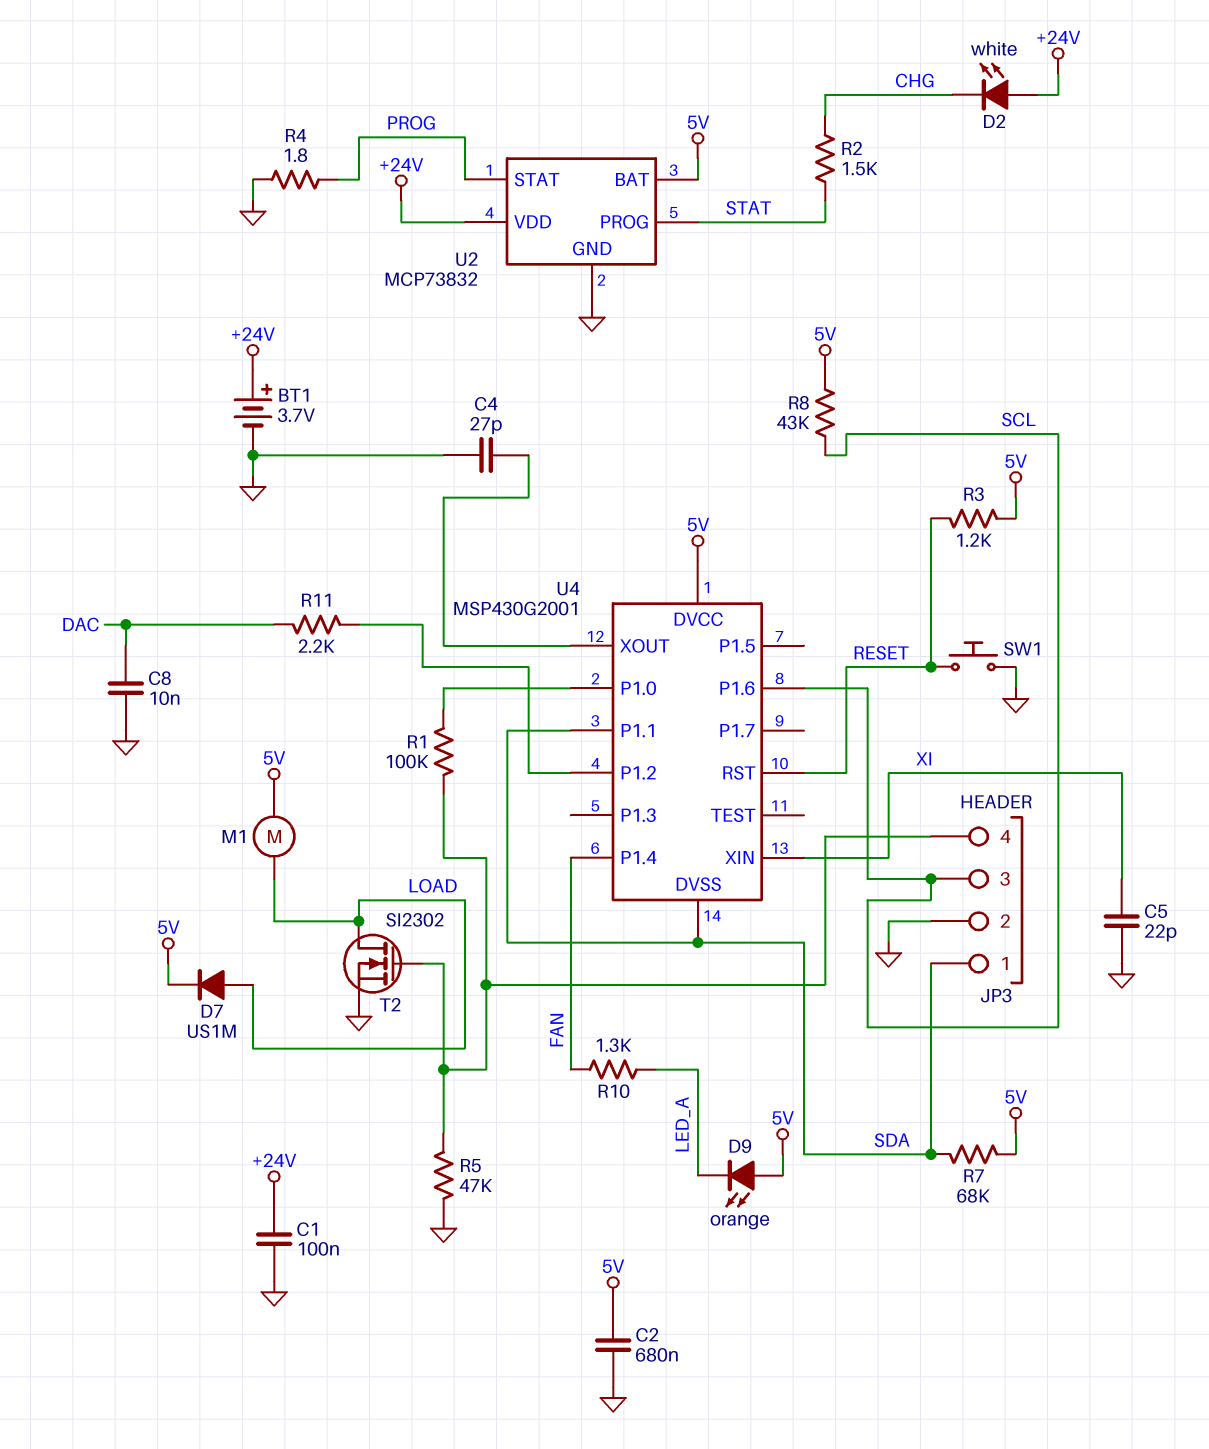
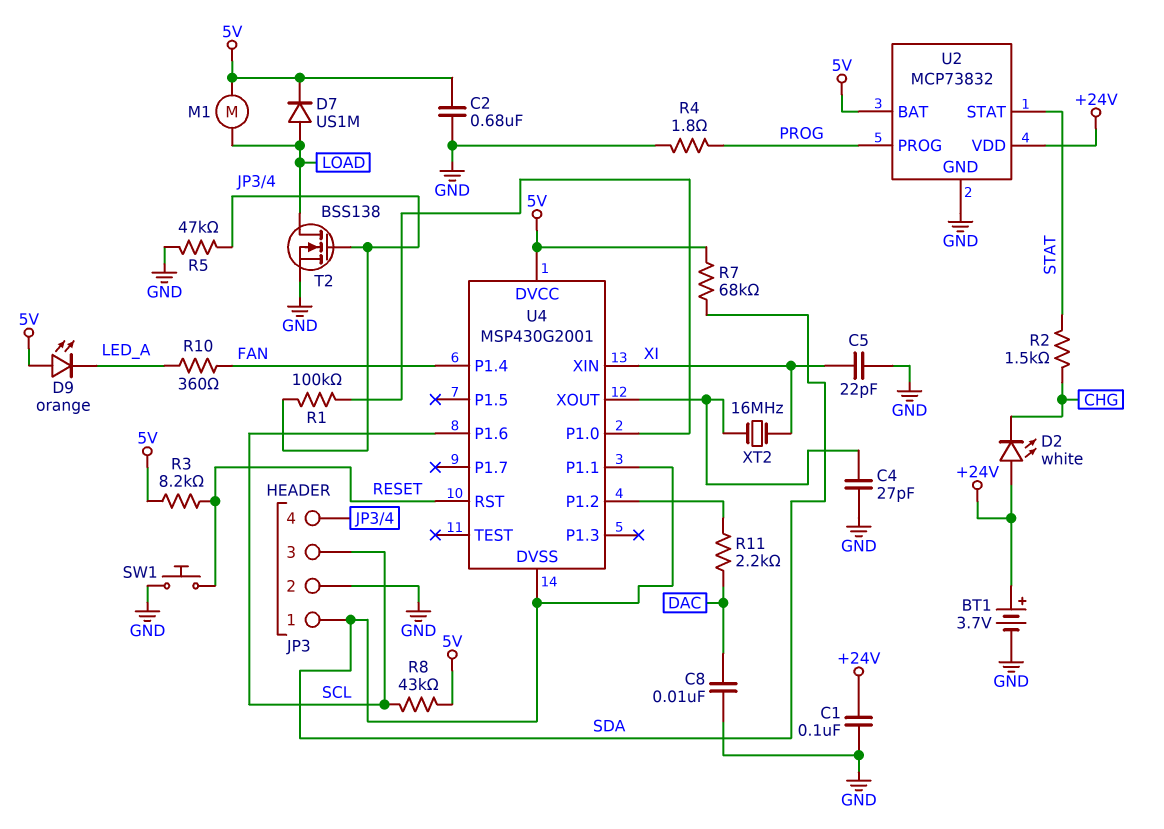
R3: 1.2k (5V, RESET) -> 8.2k (5V, RESET)
R10: 1.3k (FAN, LED_A) -> 360 (FAN, LED_A)
T2: NMOS SI2302 (G JP3/4, D LOAD, S GND) -> NMOS BSS138 (G JP3/4, D LOAD, S GND)
U2 pin PROG: STAT -> PROG
U2 pin STAT: PROG -> STAT
XT2: none -> 16MHz (U4/XOUT, XI)

